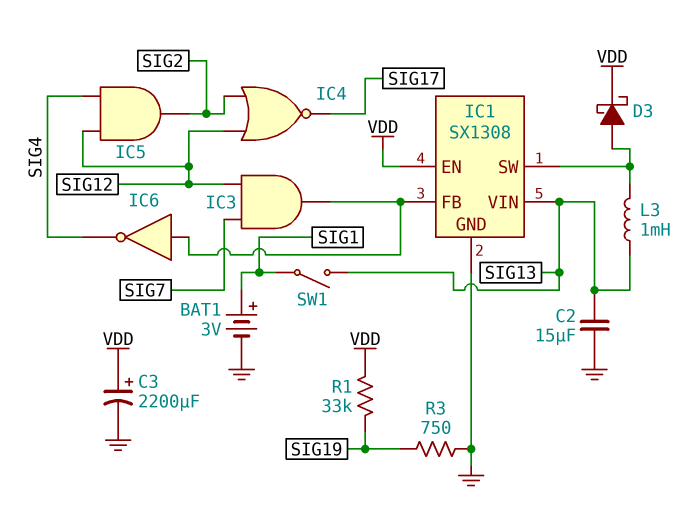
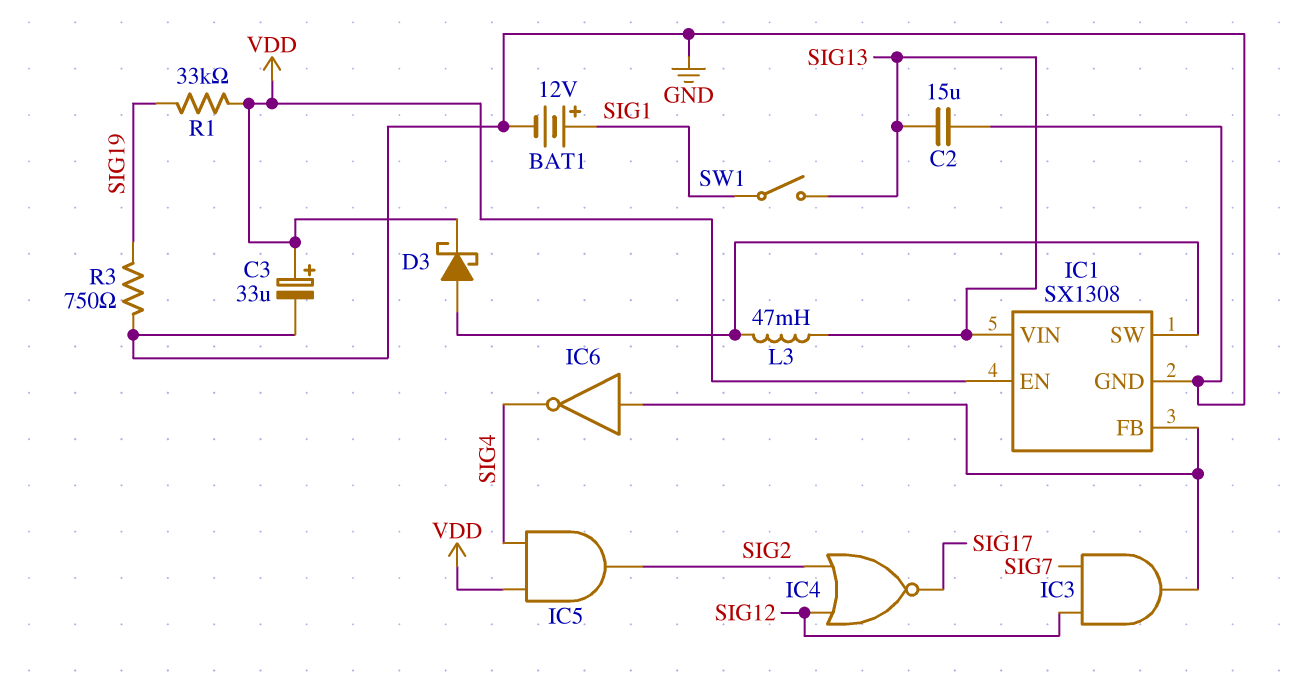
BAT1: 3V (plus SIG1, minus GND) -> 12V (plus SIG1, minus GND)
C3: 2200uF (plus VDD, minus GND) -> 33uF (plus VDD, minus GND)
IC5: AND (in SIG4, in SIG12, out SIG2) -> AND (in SIG4, in VDD, out SIG2)
L3: 1mH (IC1/SW, SIG13) -> 47mH (IC1/SW, SIG13)

